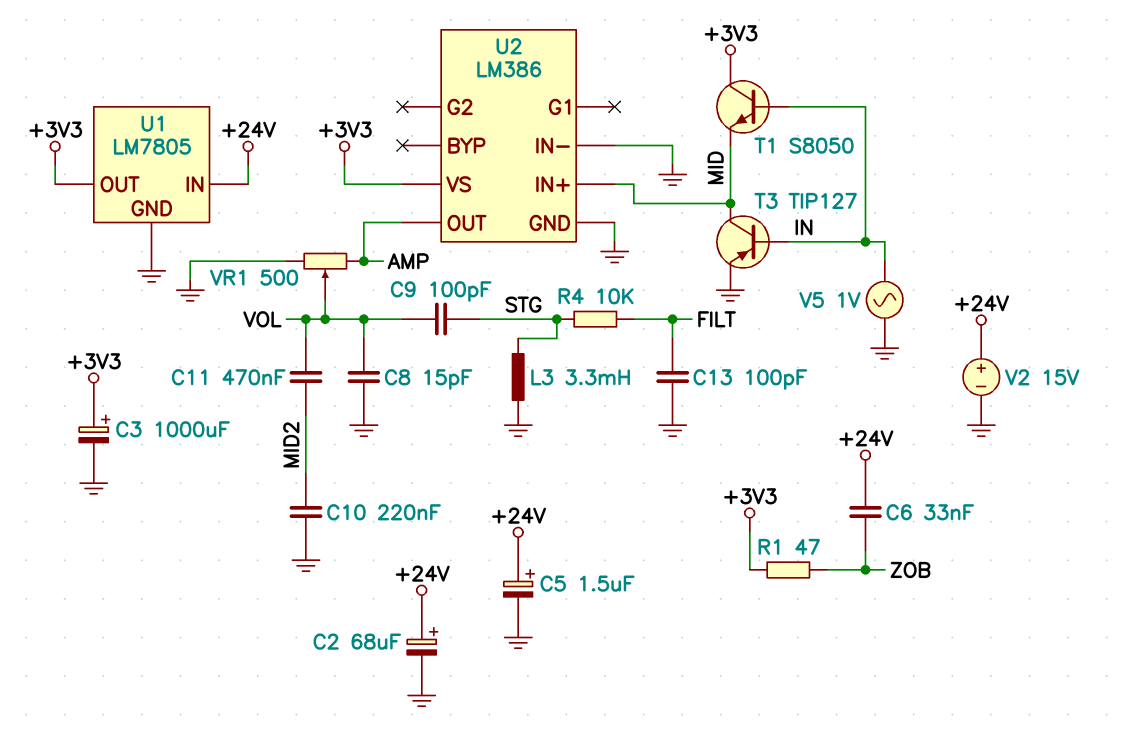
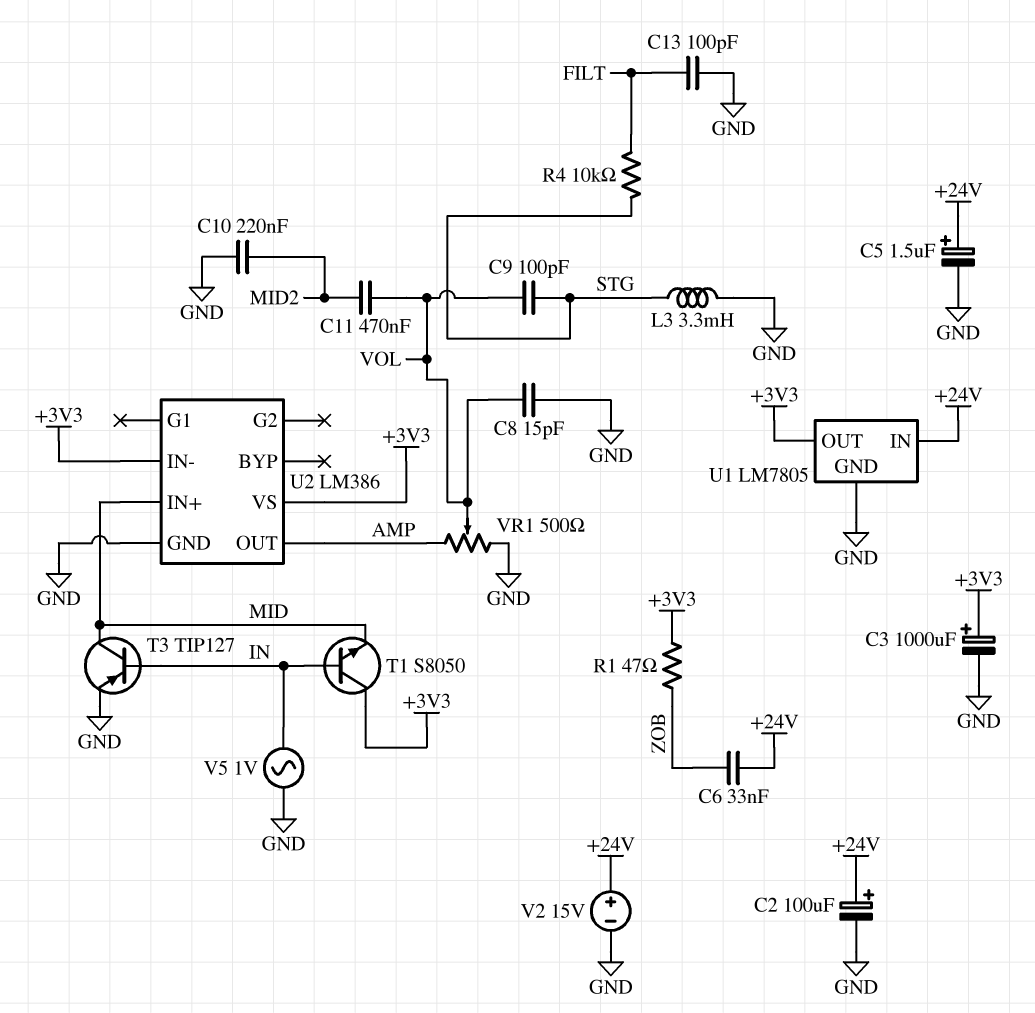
C2: 68uF (plus +24V, minus GND) -> 100uF (plus +24V, minus GND)
U2 pin IN-: GND -> +3V3

